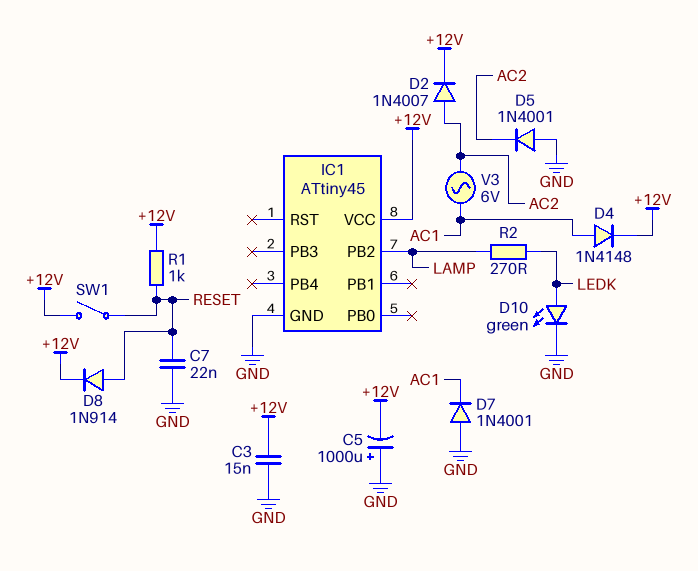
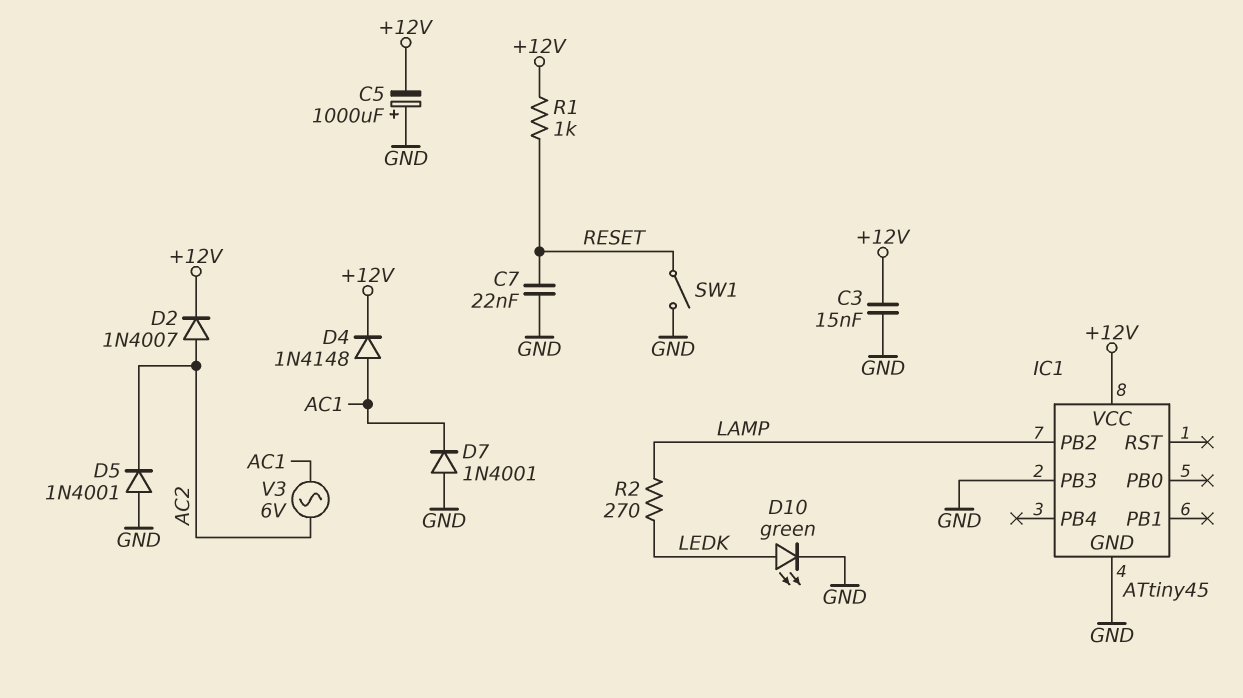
D8: diode 1N914 (A RESET, K +12V) -> none
IC1 pin PB3: none -> GND
SW1: switch (+12V, RESET) -> switch (GND, RESET)

